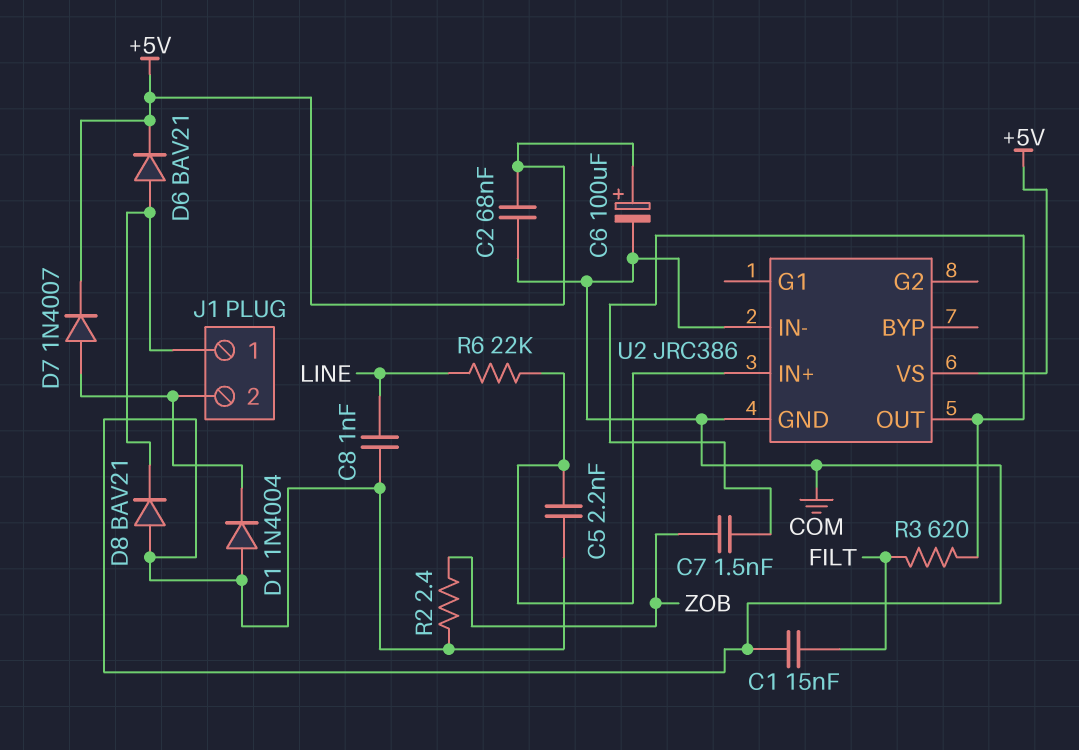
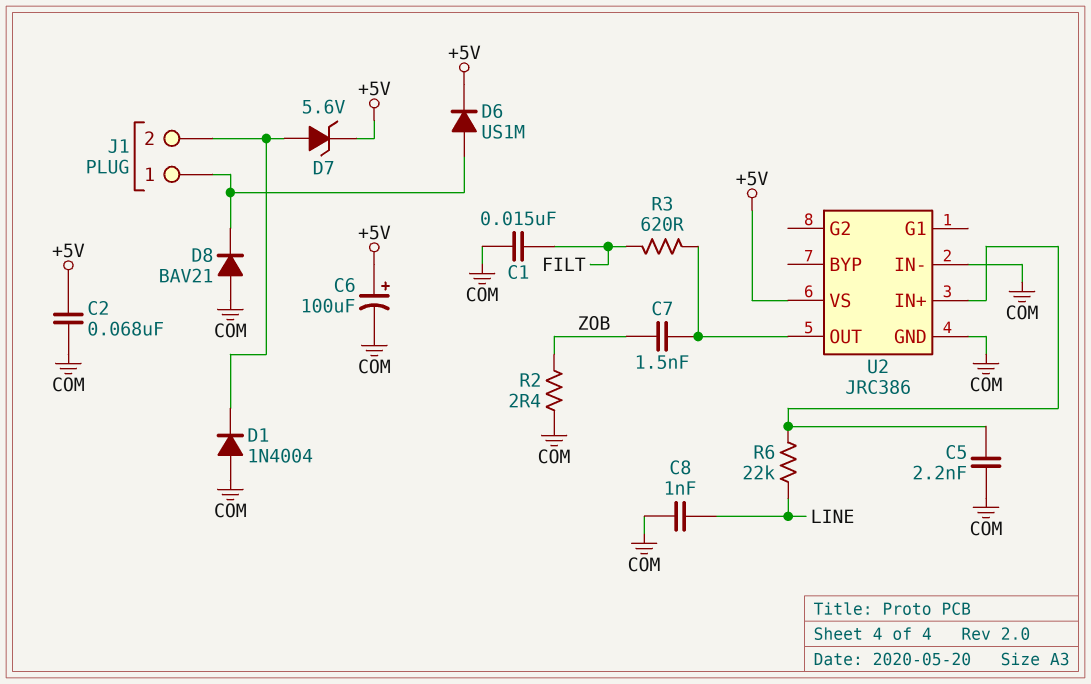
D6: diode BAV21 (A J1/1, K +5V) -> diode US1M (A J1/1, K +5V)
D7: diode 1N4007 (A J1/2, K +5V) -> zener 5.6V (A J1/2, K +5V)

